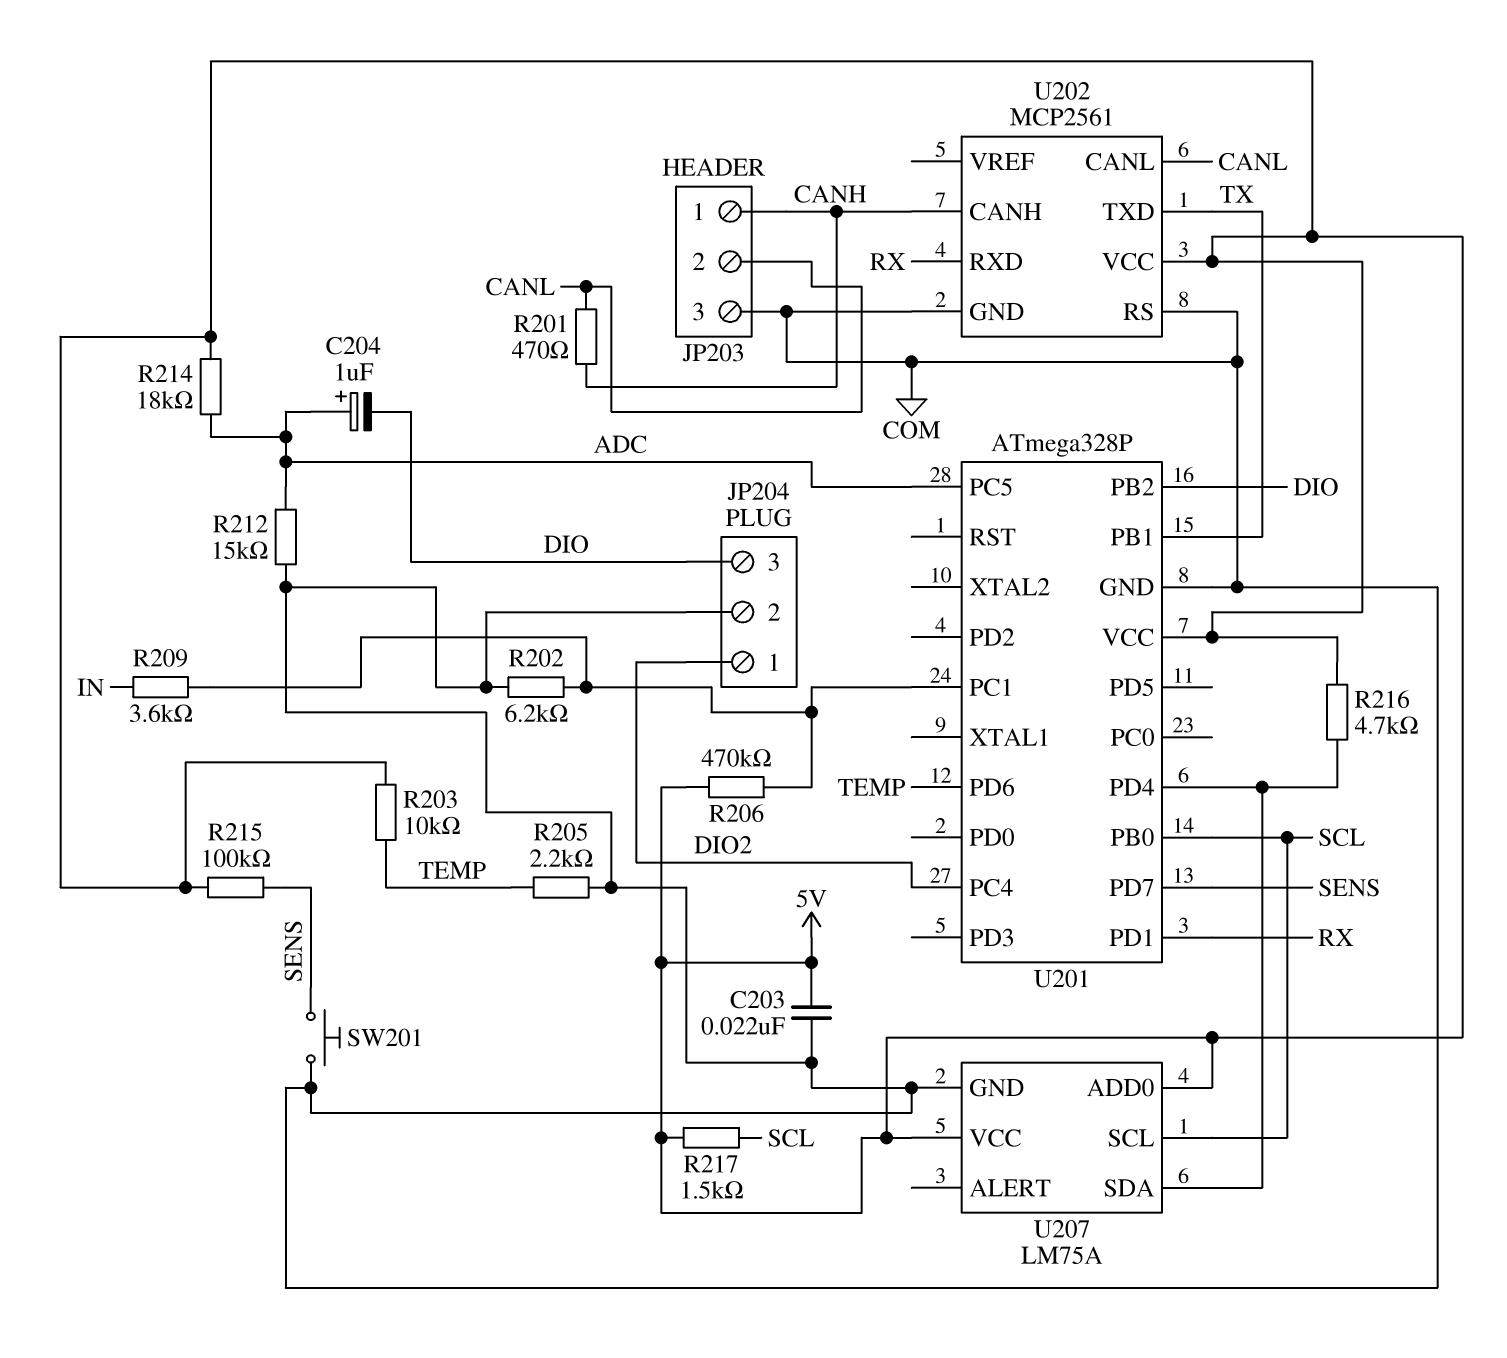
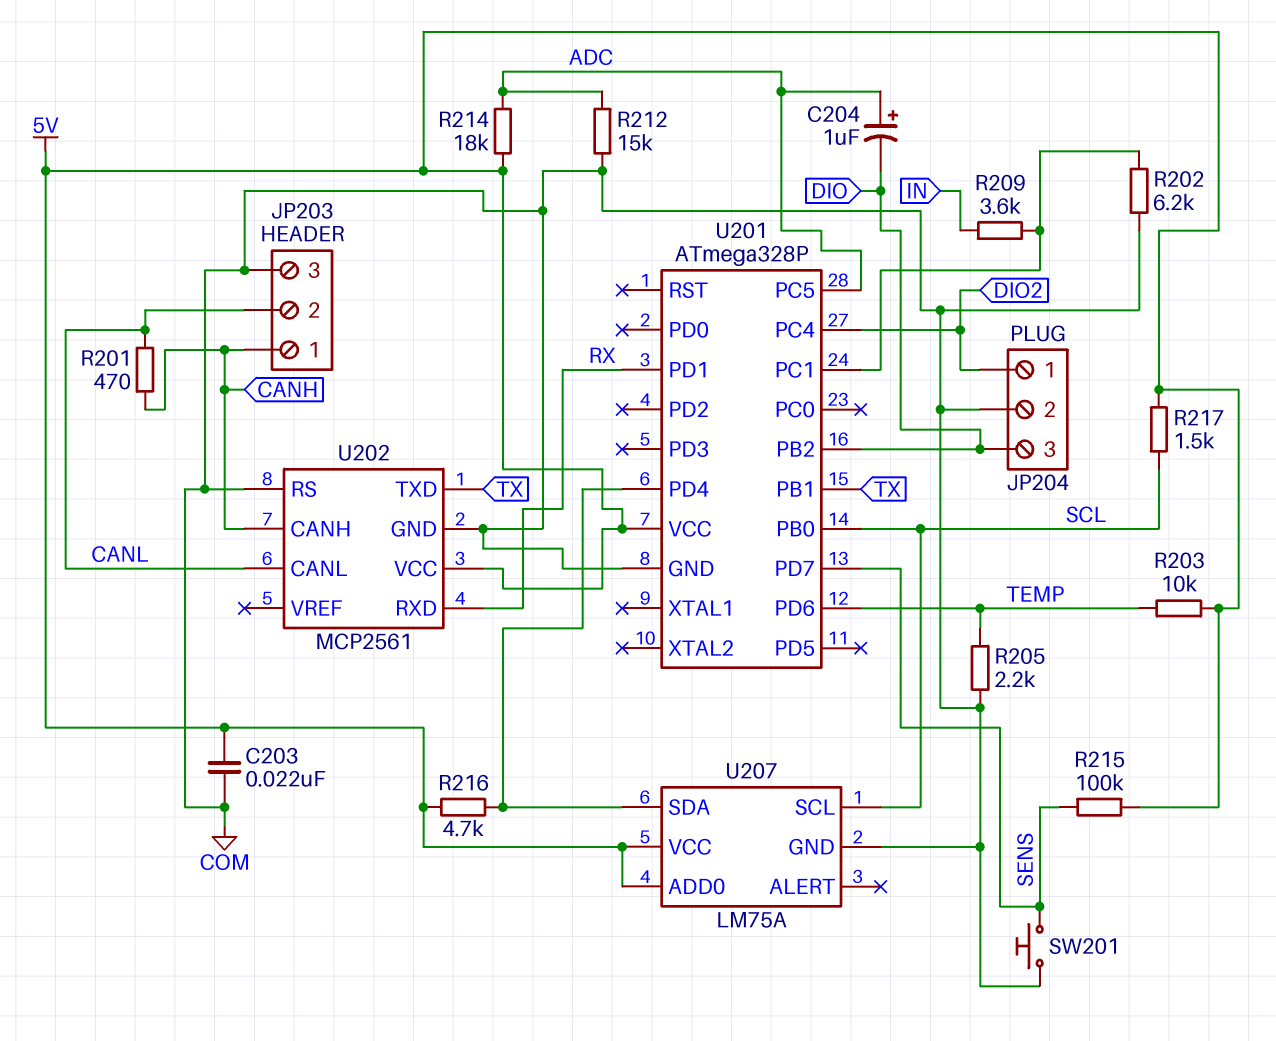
R206: 470k (5V, U201/PC1) -> none

